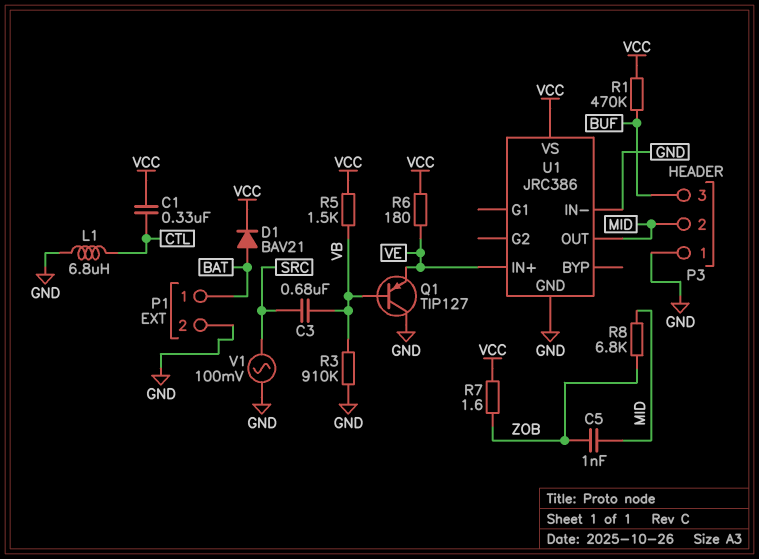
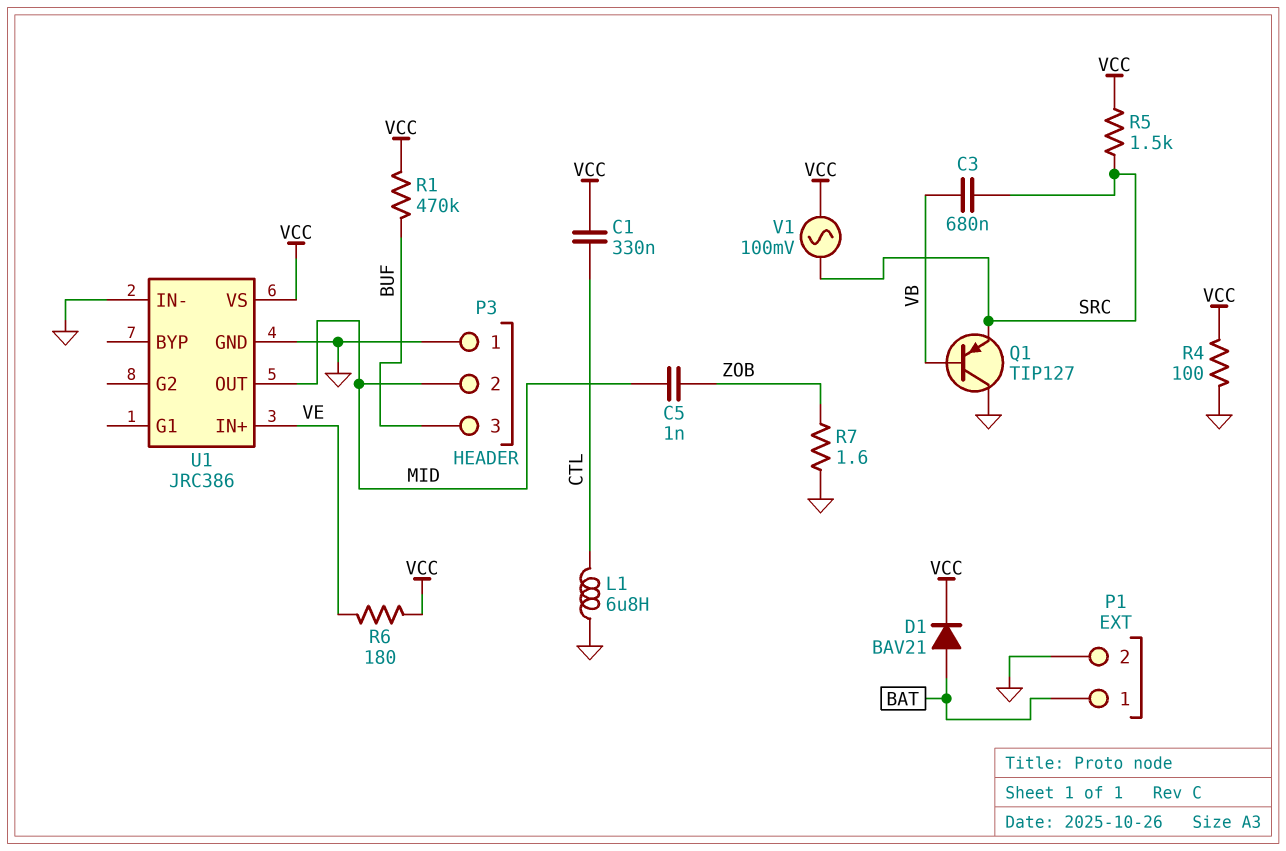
Q1: PNP TIP127 (B VB, C GND, E VE) -> PNP TIP127 (B VB, C GND, E SRC)
R3: 910k (GND, VB) -> none
R4: none -> 100 (GND, VCC)
R5: 1.5k (VB, VCC) -> 1.5k (SRC, VCC)
R7: 1.6 (VCC, ZOB) -> 1.6 (GND, ZOB)
R8: 6.8k (MID, ZOB) -> none
V1: AC 100mV (GND, SRC) -> AC 100mV (SRC, VCC)

